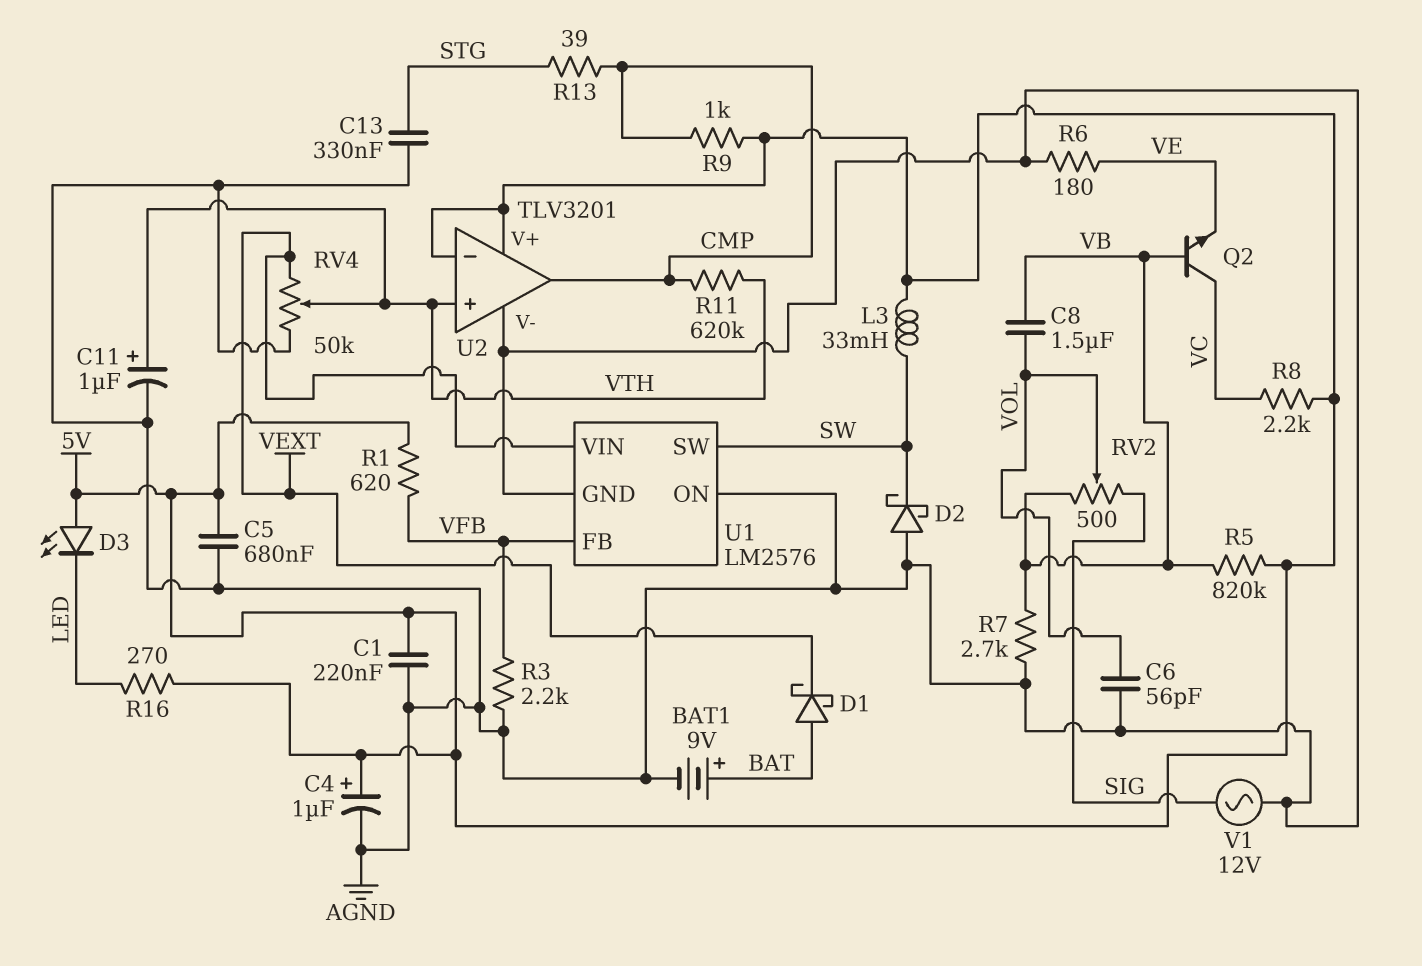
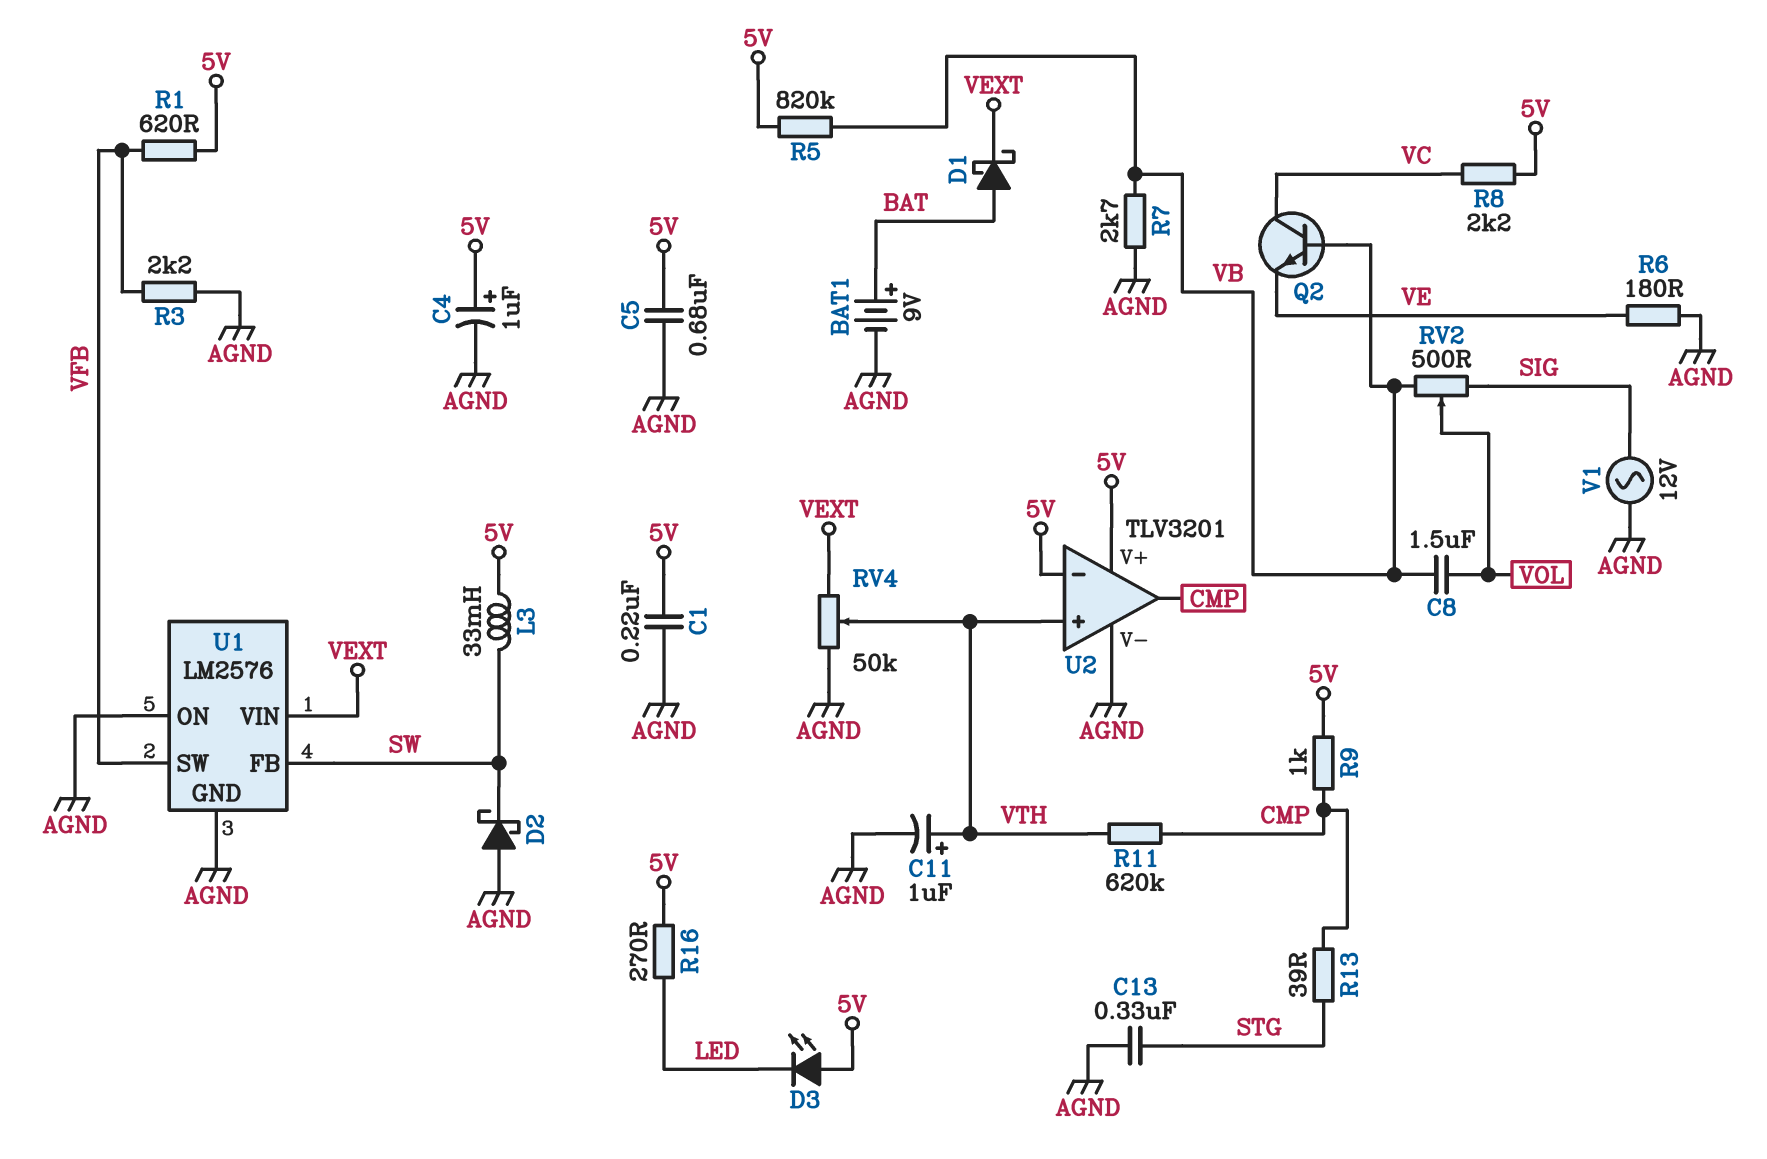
C6: 56pF (AGND, VOL) -> none
U1 pin FB: VFB -> SW
U1 pin SW: SW -> VFB

